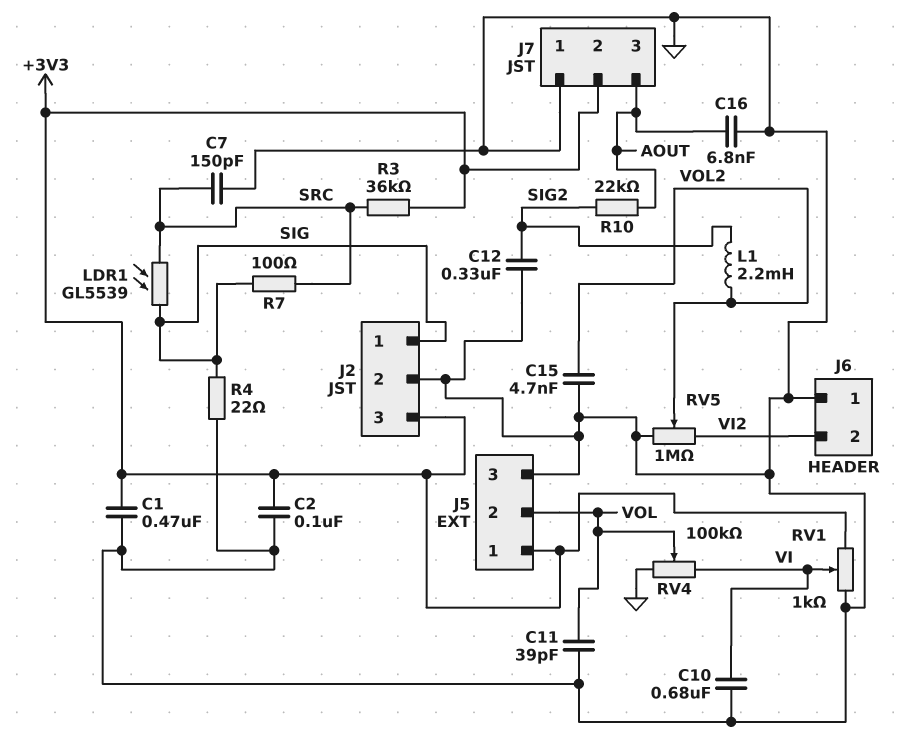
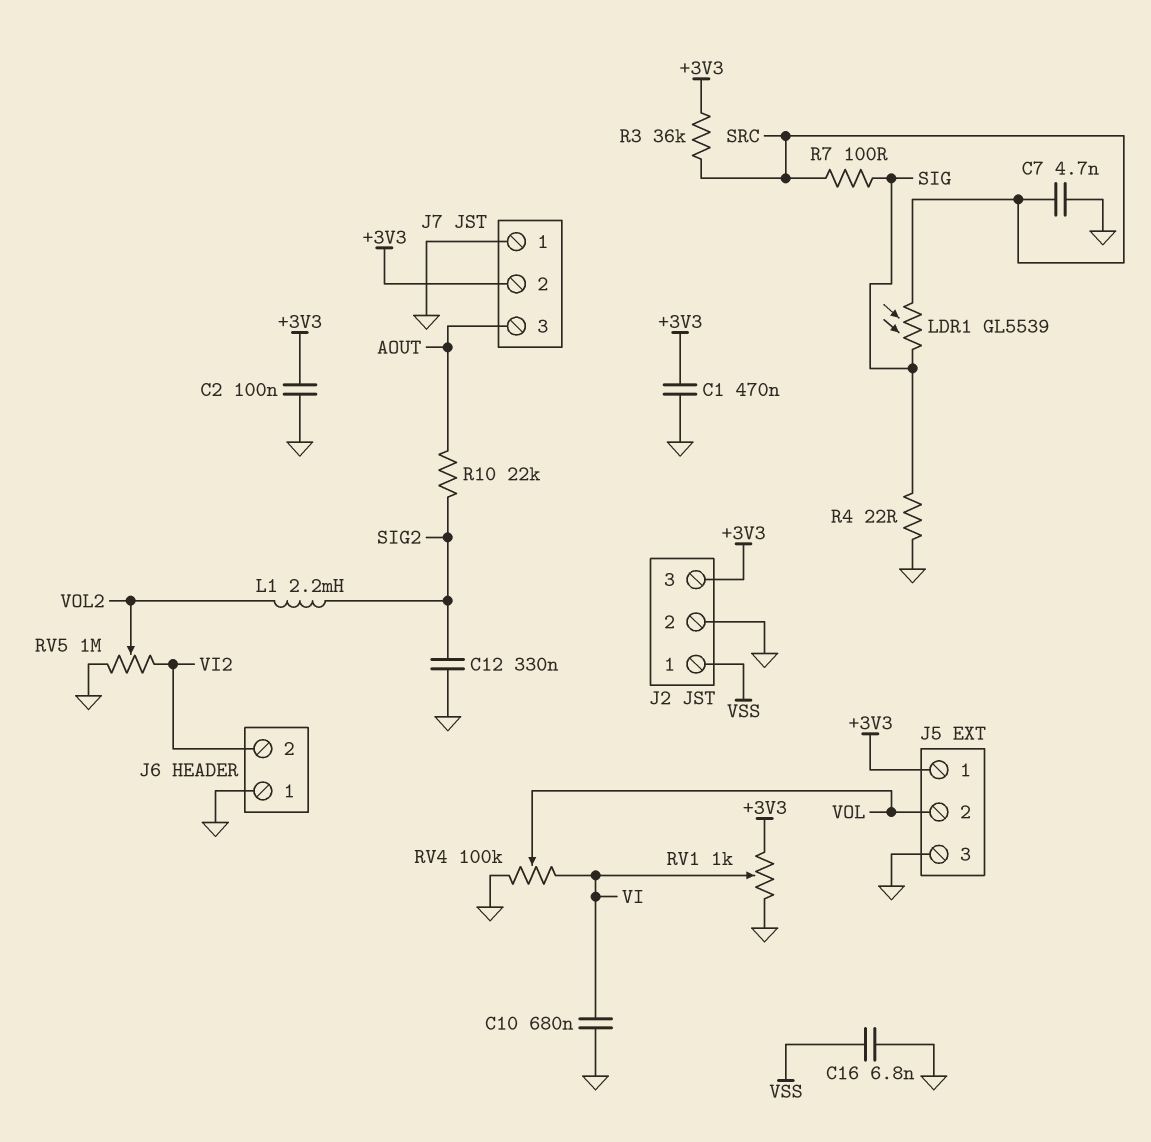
C7: 150pF (GND, SRC) -> 4.7nF (GND, SRC)
C11: 39pF (GND, VOL) -> none
C15: 4.7nF (GND, VOL2) -> none
C16: 6.8nF (AOUT, GND) -> 6.8nF (GND, VSS)
J2 pin 1: SIG -> VSS

